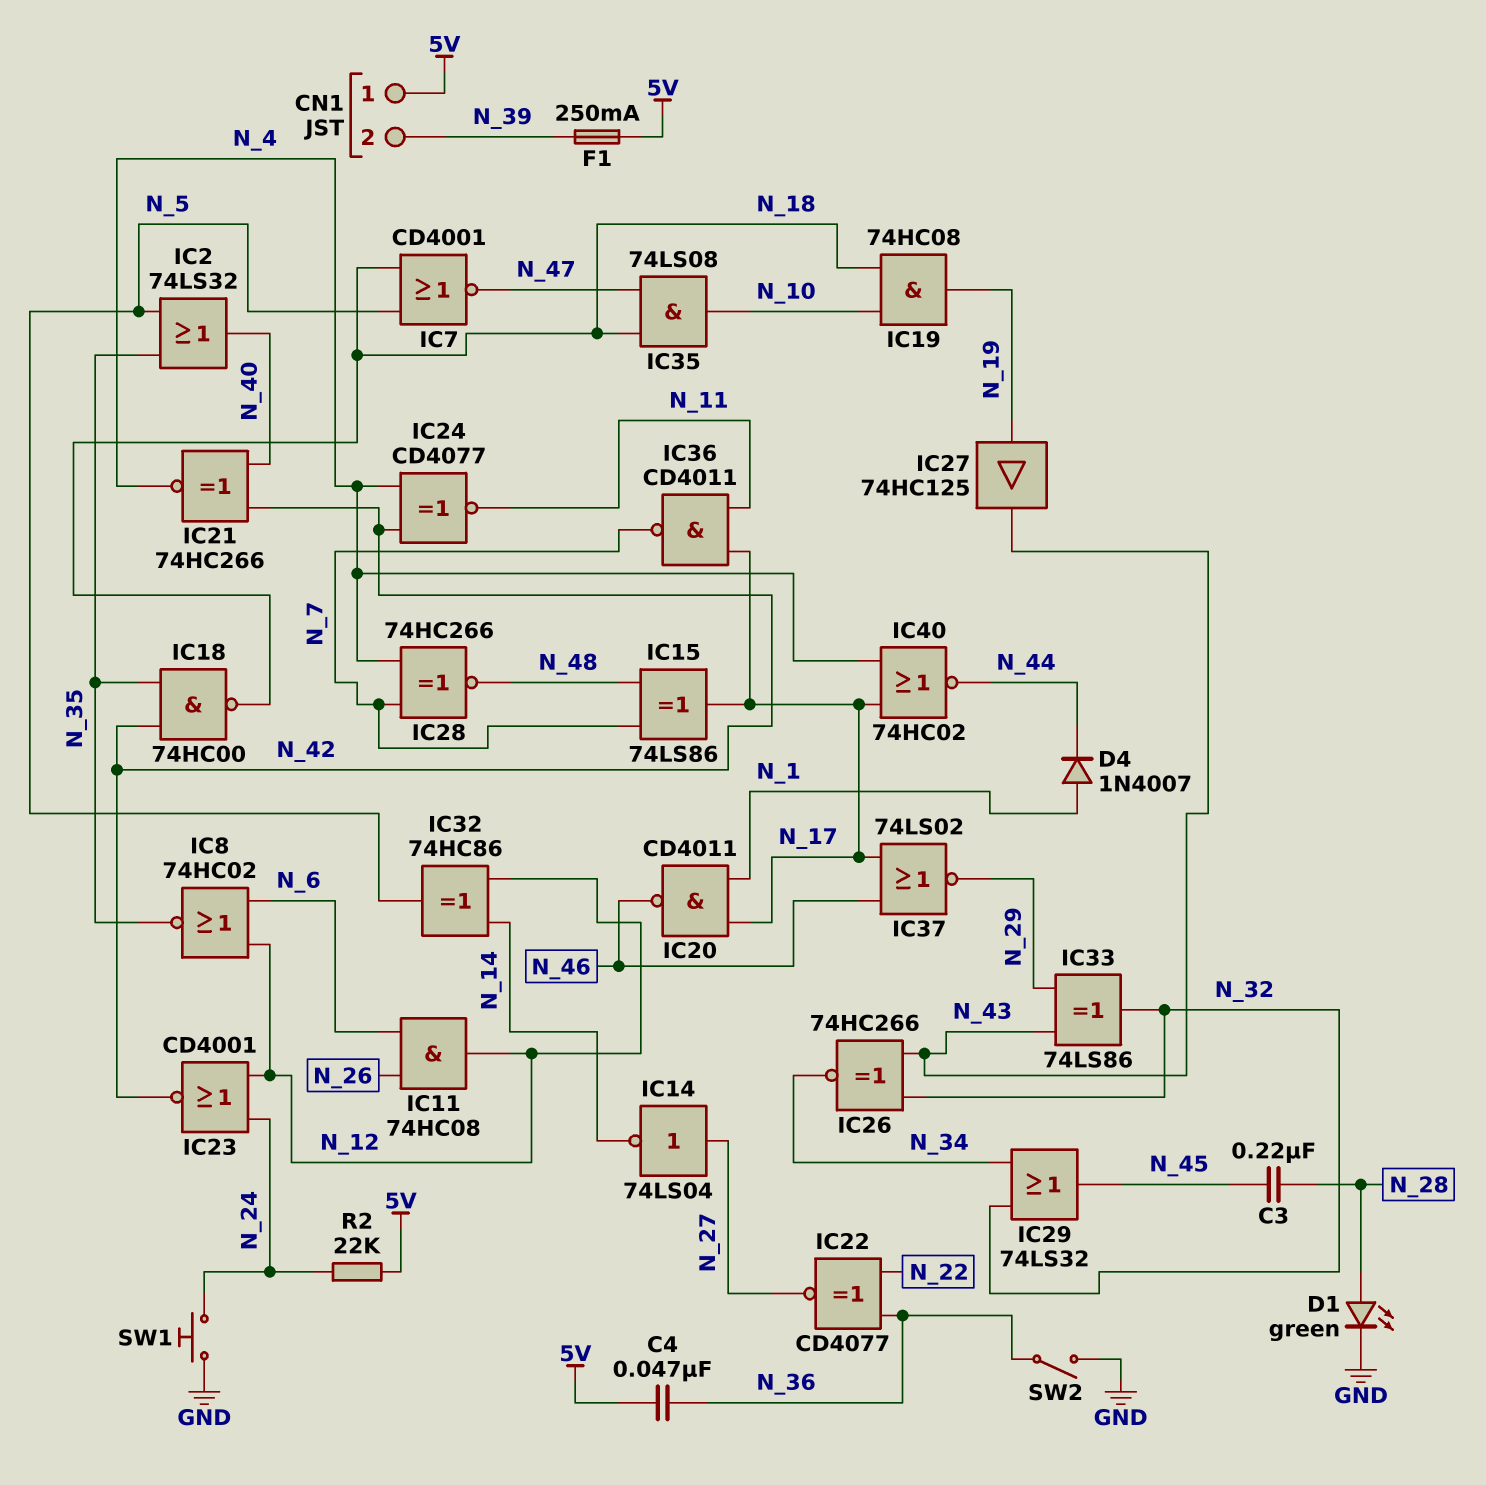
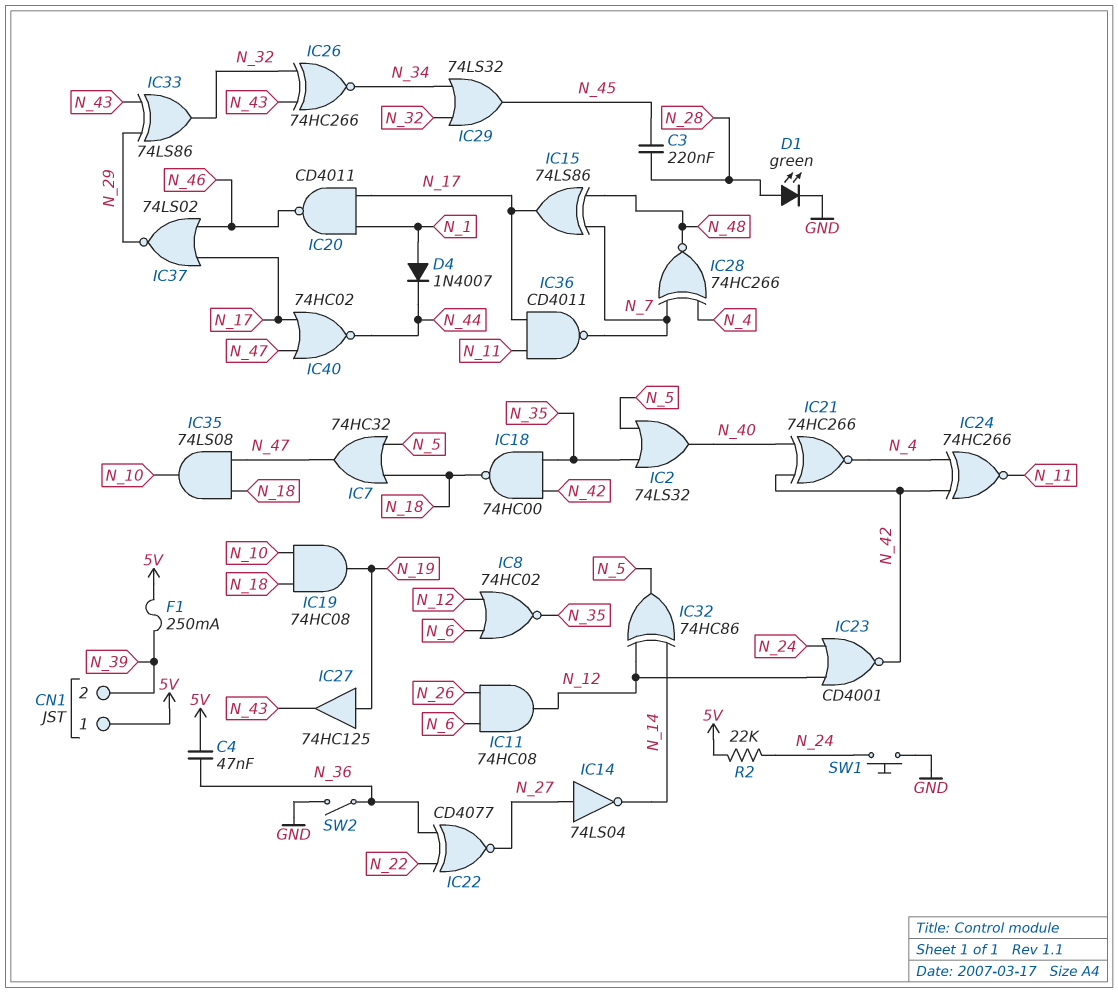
IC7: NOR CD4001 (in N_5, in N_18, out N_47) -> OR 74HC32 (in N_5, in N_18, out N_47)
IC24: XNOR CD4077 (in N_4, in N_42, out N_11) -> XNOR 74HC266 (in N_4, in N_42, out N_11)
IC40: NOR 74HC02 (in N_4, in N_17, out N_44) -> NOR 74HC02 (in N_17, in N_47, out N_44)

